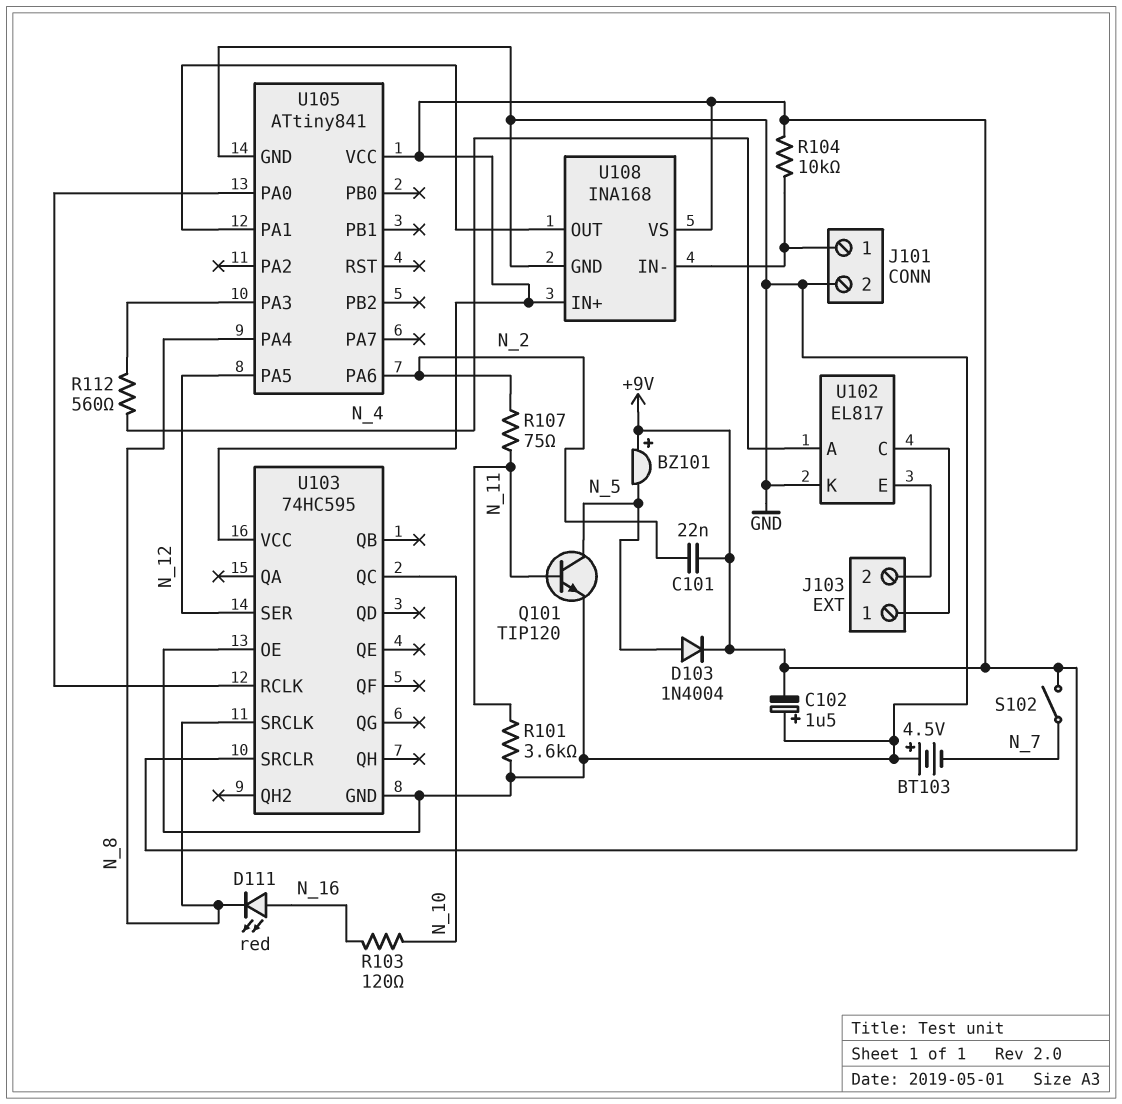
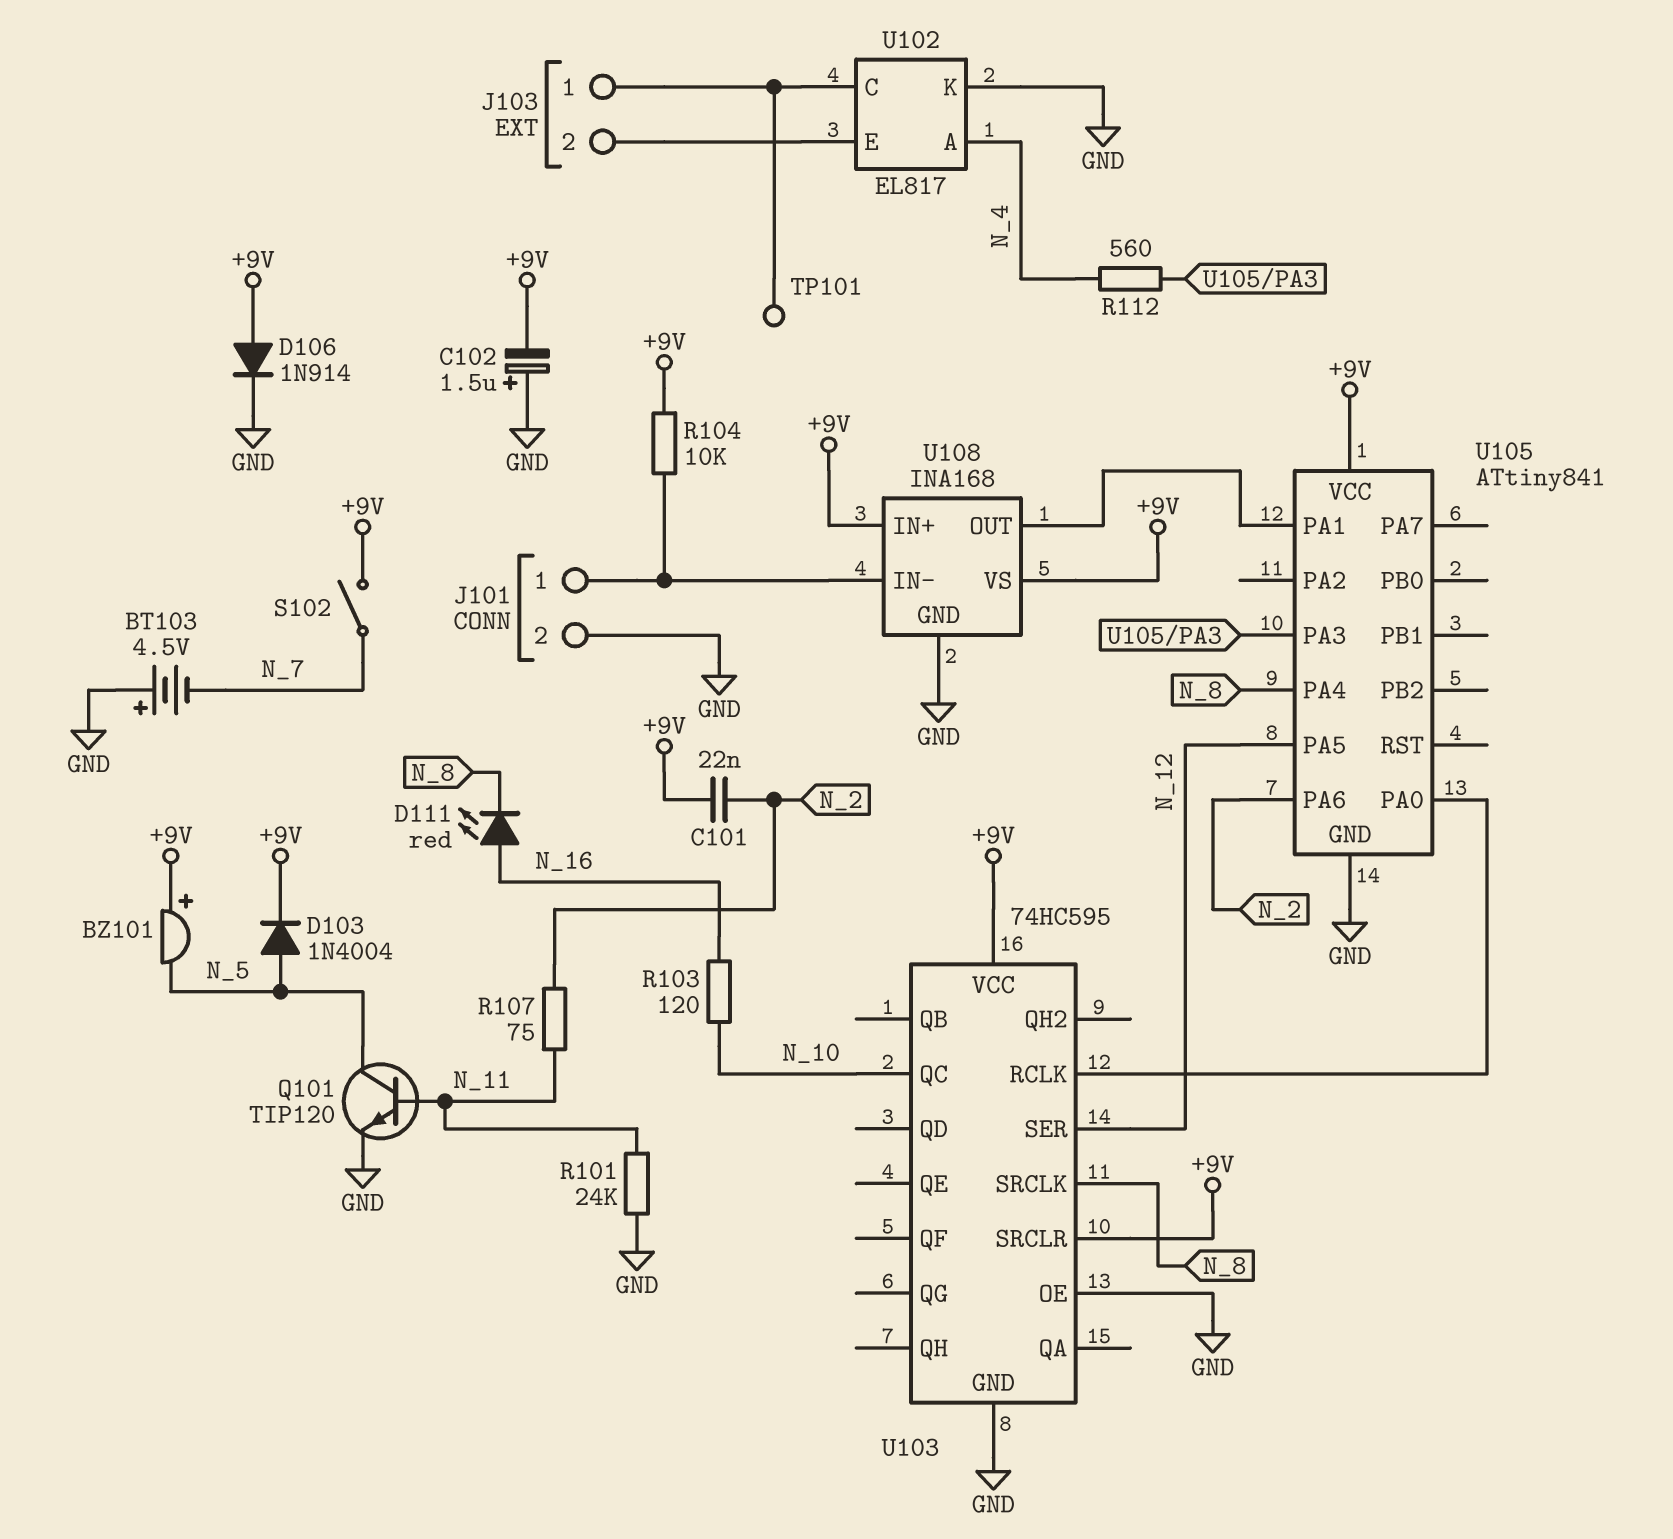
D106: none -> diode 1N914 (A +9V, K GND)
R101: 3.6k (GND, N_11) -> 24k (GND, N_11)
TP101: none -> test point (J103/1)

